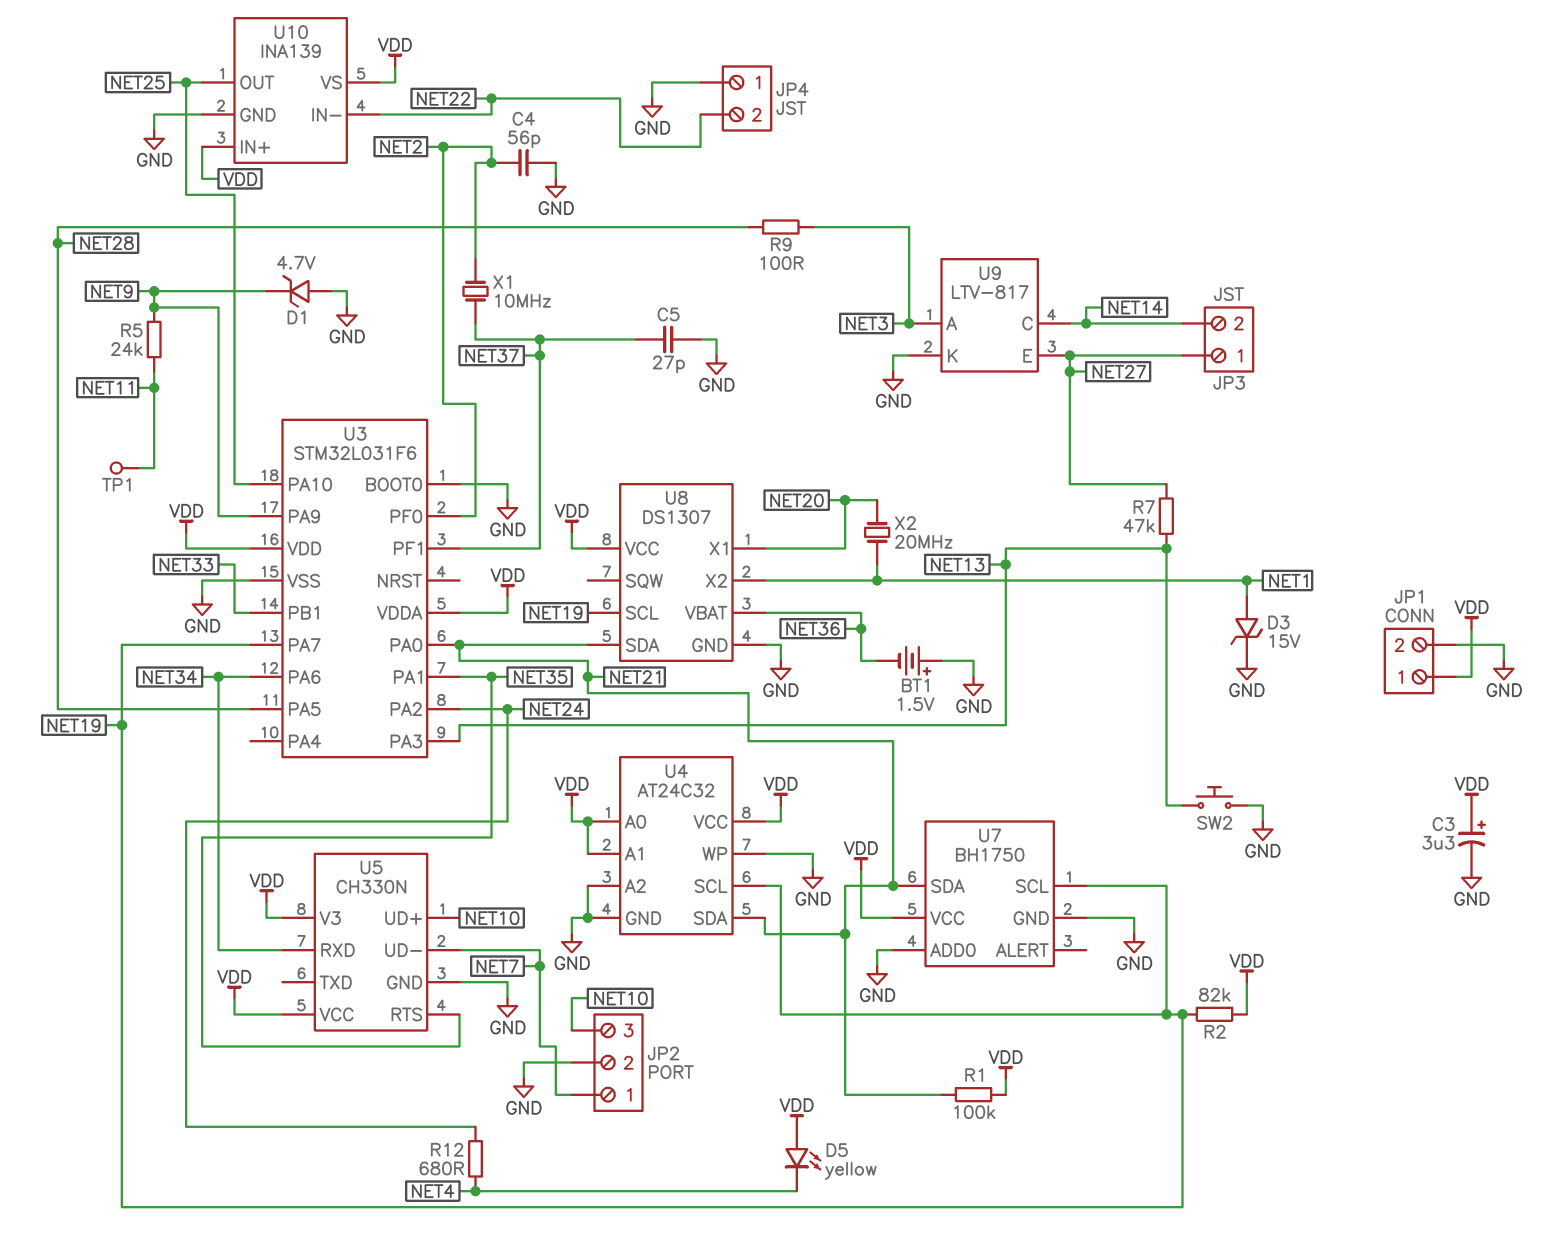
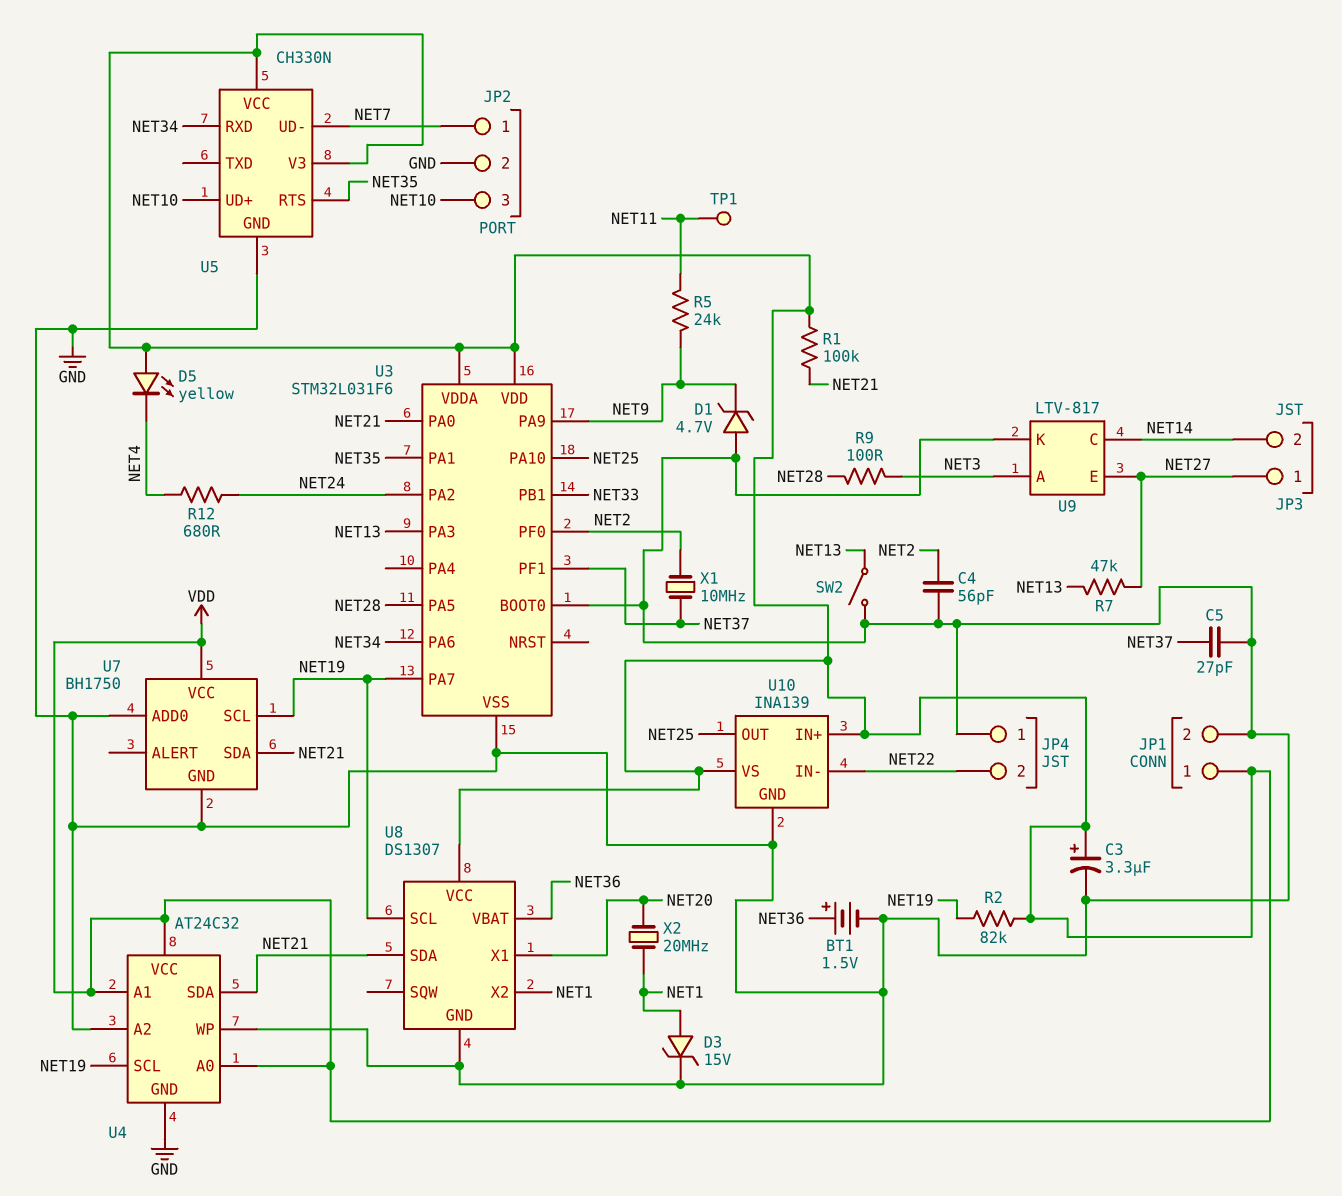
BT1: 1.5V (plus GND, minus NET36) -> 1.5V (plus NET36, minus GND)
SW2: button (GND, NET13) -> switch (GND, NET13)

